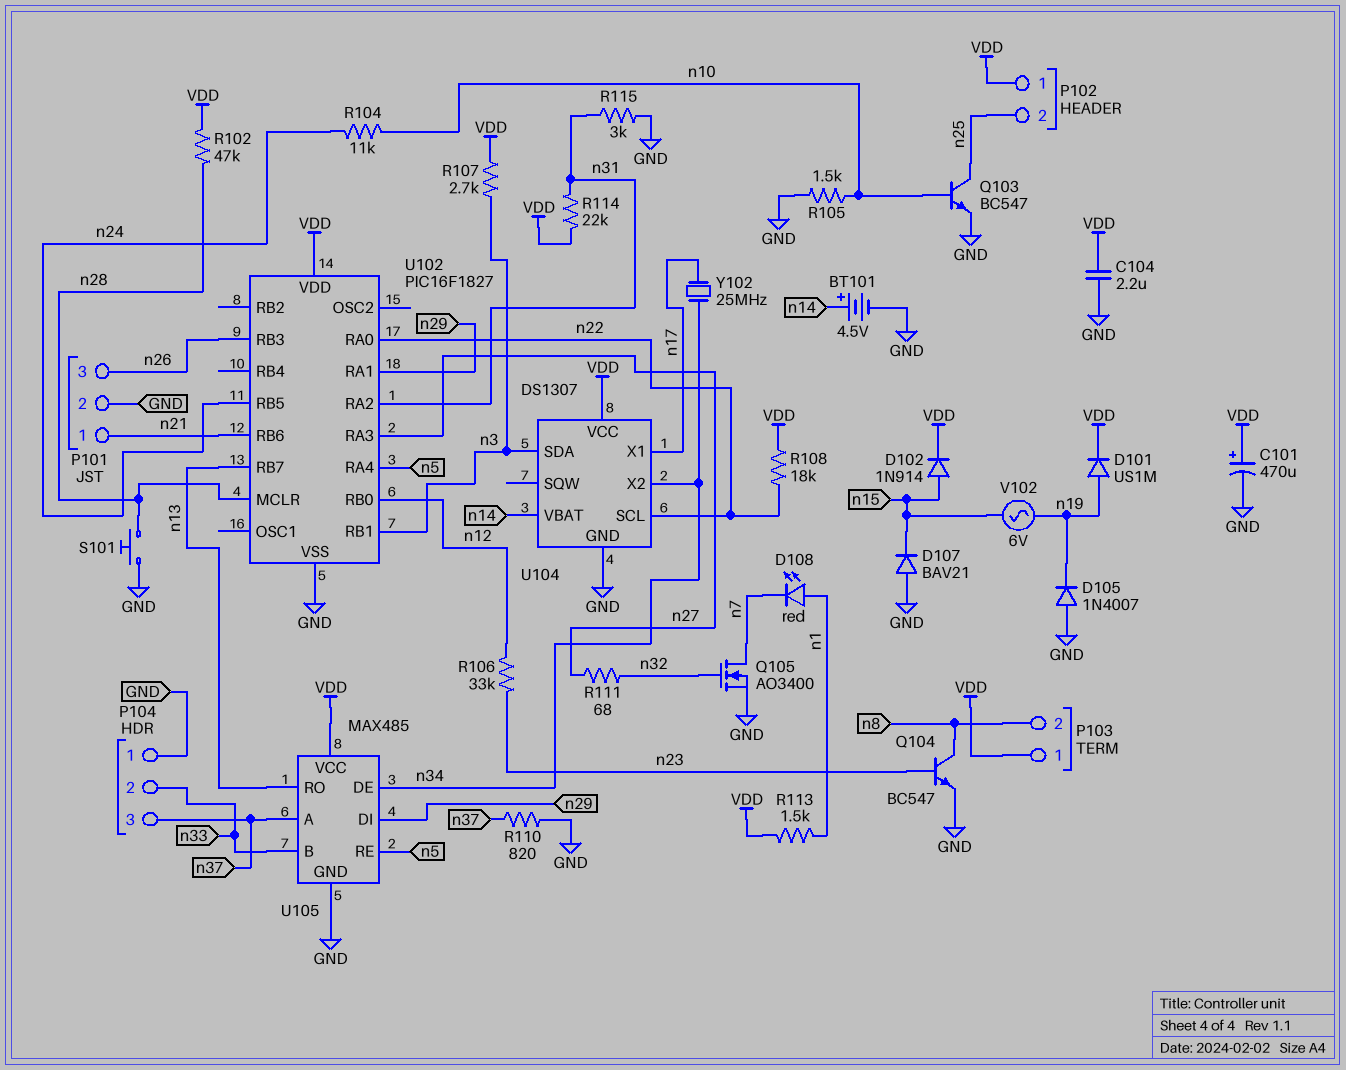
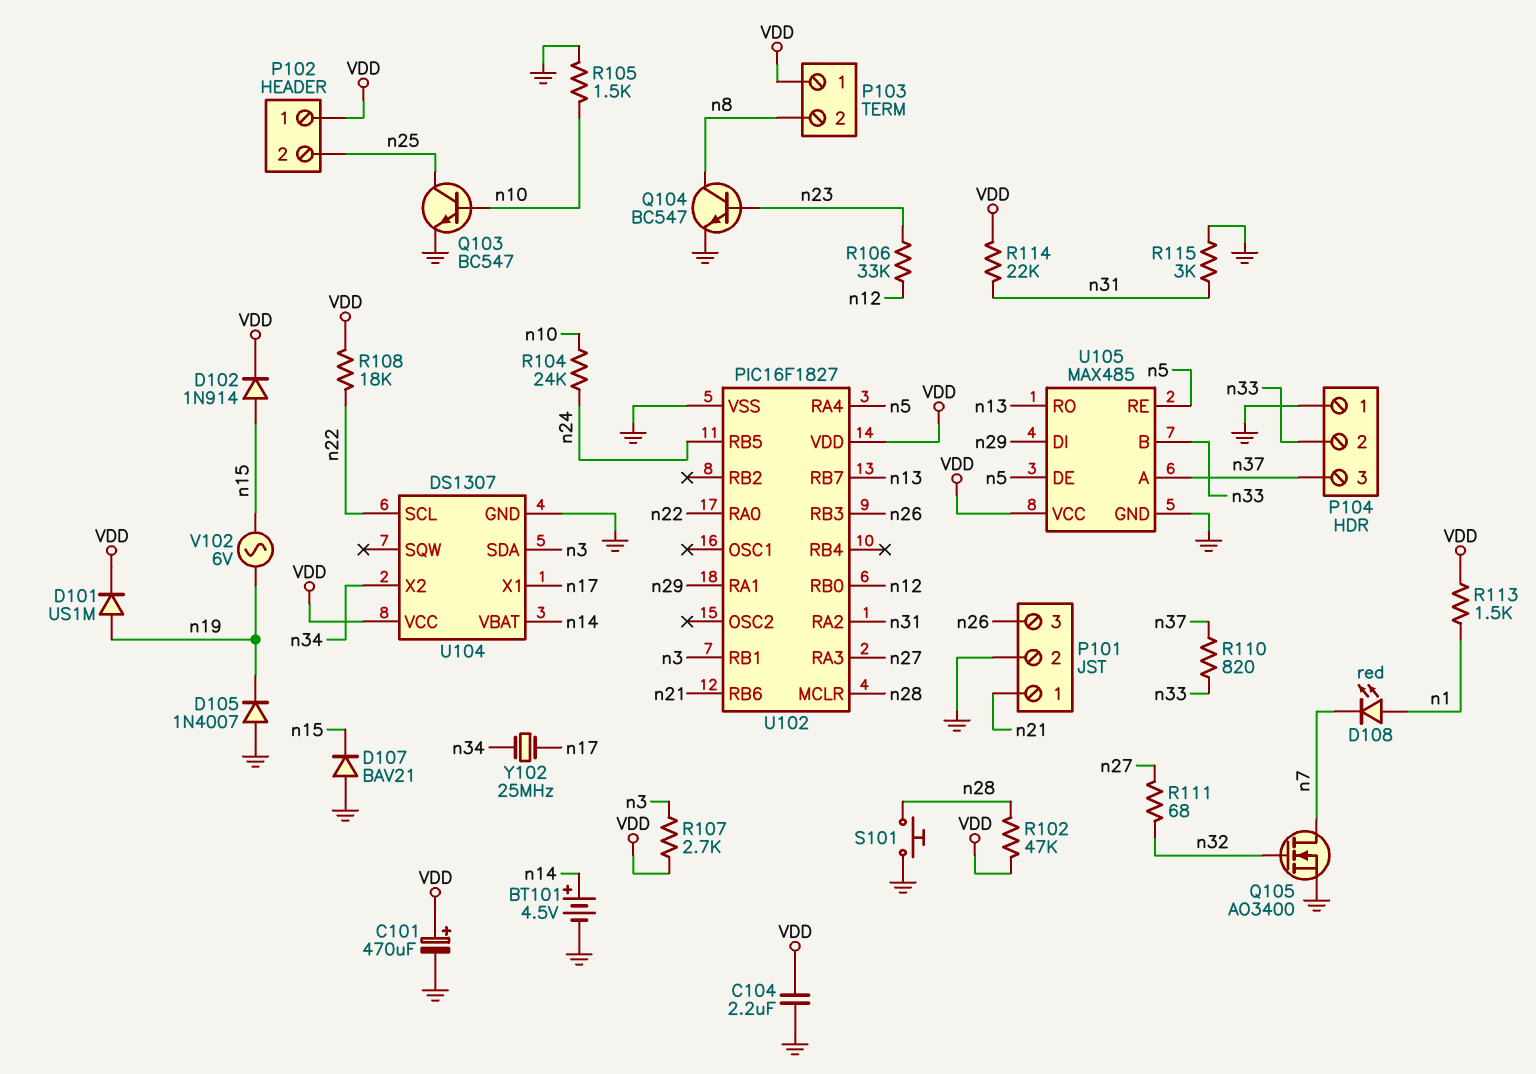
R104: 11k (n10, n24) -> 24k (n10, n24)
R110: 820 (GND, n37) -> 820 (n33, n37)
U105 pin DE: n34 -> n5

